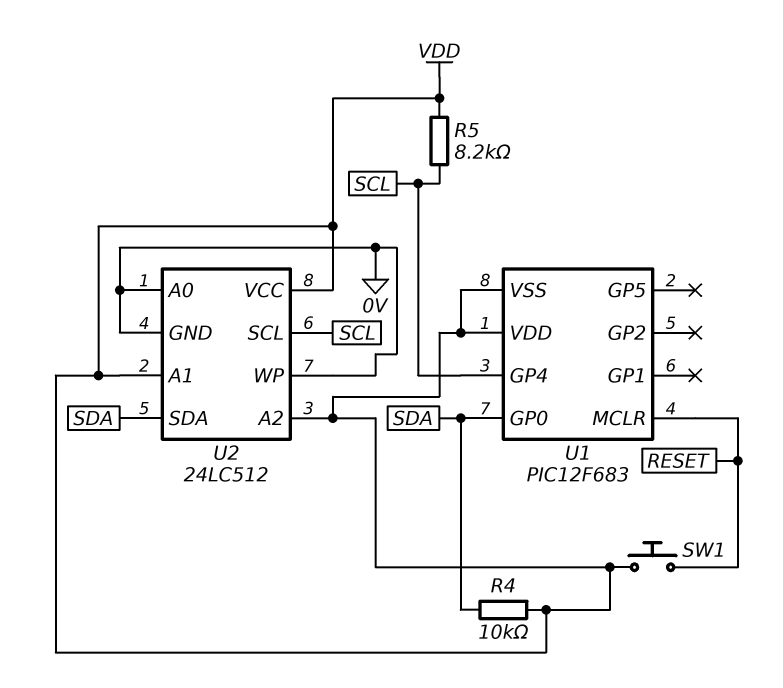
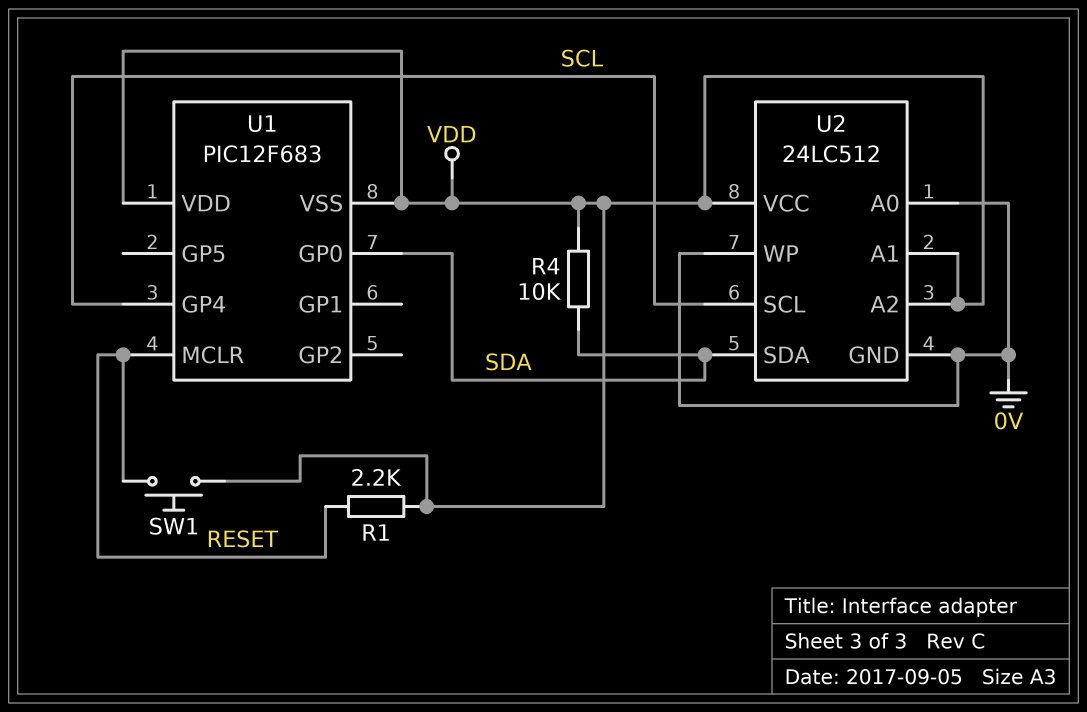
R1: none -> 2.2k (RESET, VDD)
R5: 8.2k (SCL, VDD) -> none

